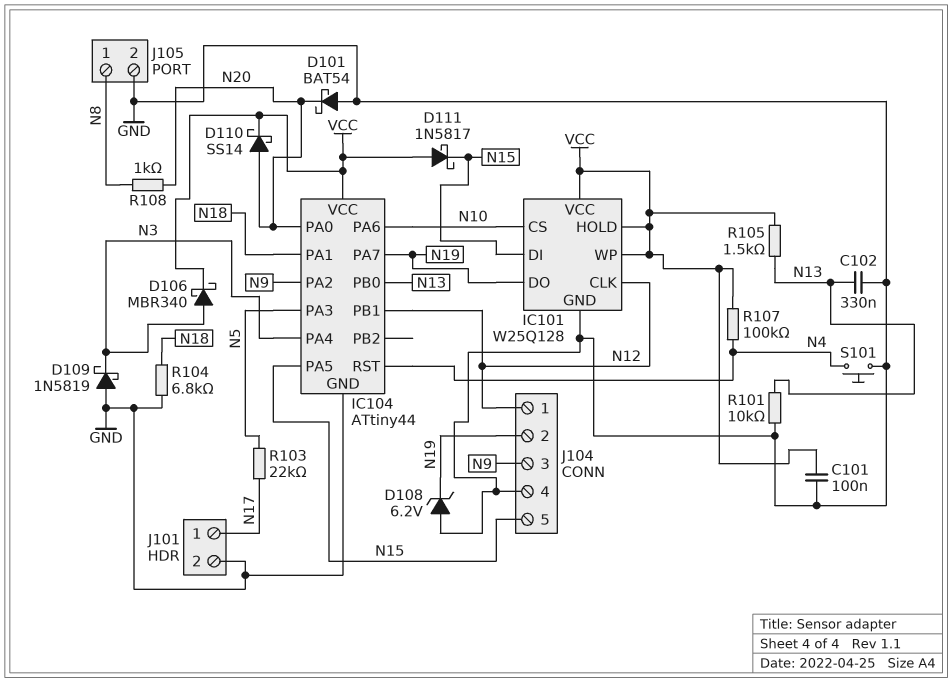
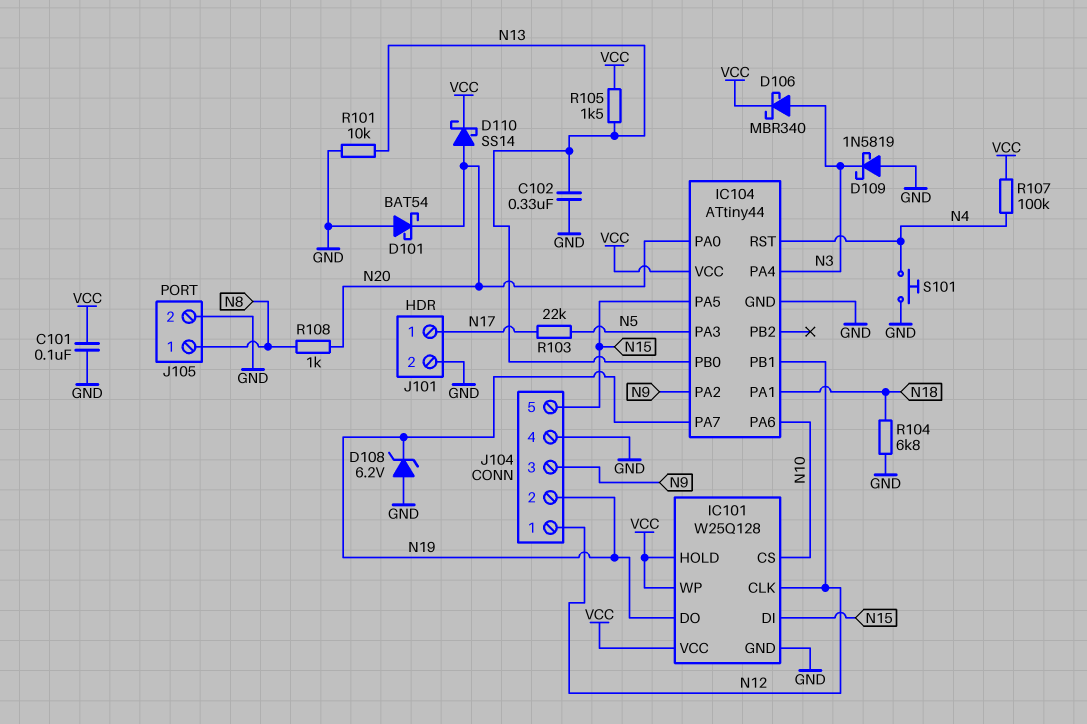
D111: schottky 1N5817 (A VCC, K N15) -> none

